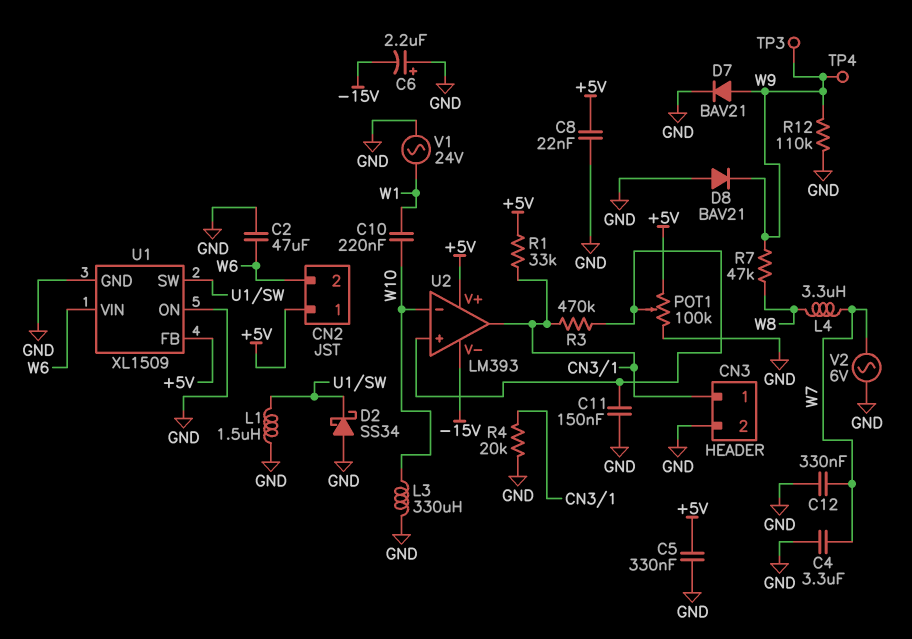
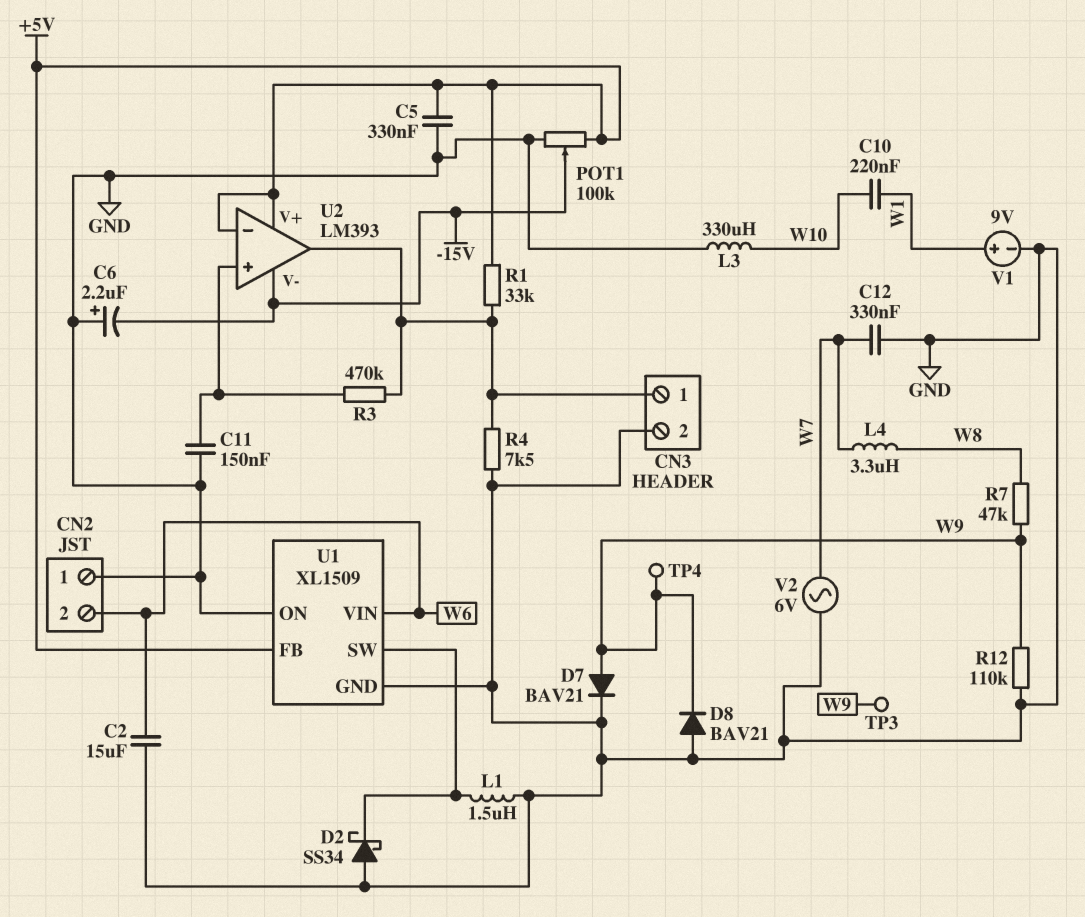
C2: 47uF (GND, W6) -> 15uF (GND, W6)
C4: 3.3uF (GND, W7) -> none
C8: 22nF (+5V, GND) -> none
CN2 pin 1: +5V -> GND
POT1: 100k (+5V, GND, wiper U2/in+) -> 100k (+5V, GND, wiper -15V)
R4: 20k (CN3/1, GND) -> 7.5k (CN3/1, GND)
U2 pin in-: W10 -> +5V
V1: AC 24V (GND, W1) -> 9V (plus W1, minus GND)

